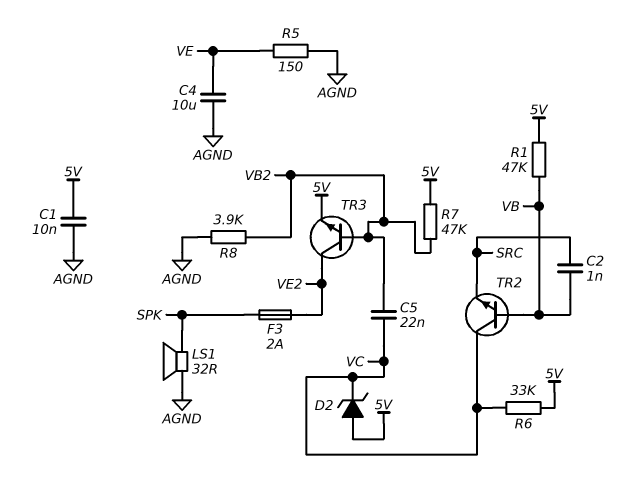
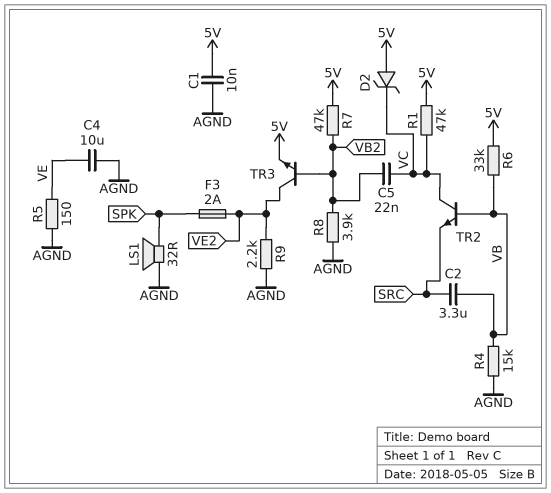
C2: 1nF (SRC, VB) -> 3.3uF (SRC, VB)
R1: 47k (5V, VB) -> 47k (5V, VC)
R4: none -> 15k (AGND, VB)
R6: 33k (5V, VC) -> 33k (5V, VB)
R9: none -> 2.2k (AGND, VE2)

